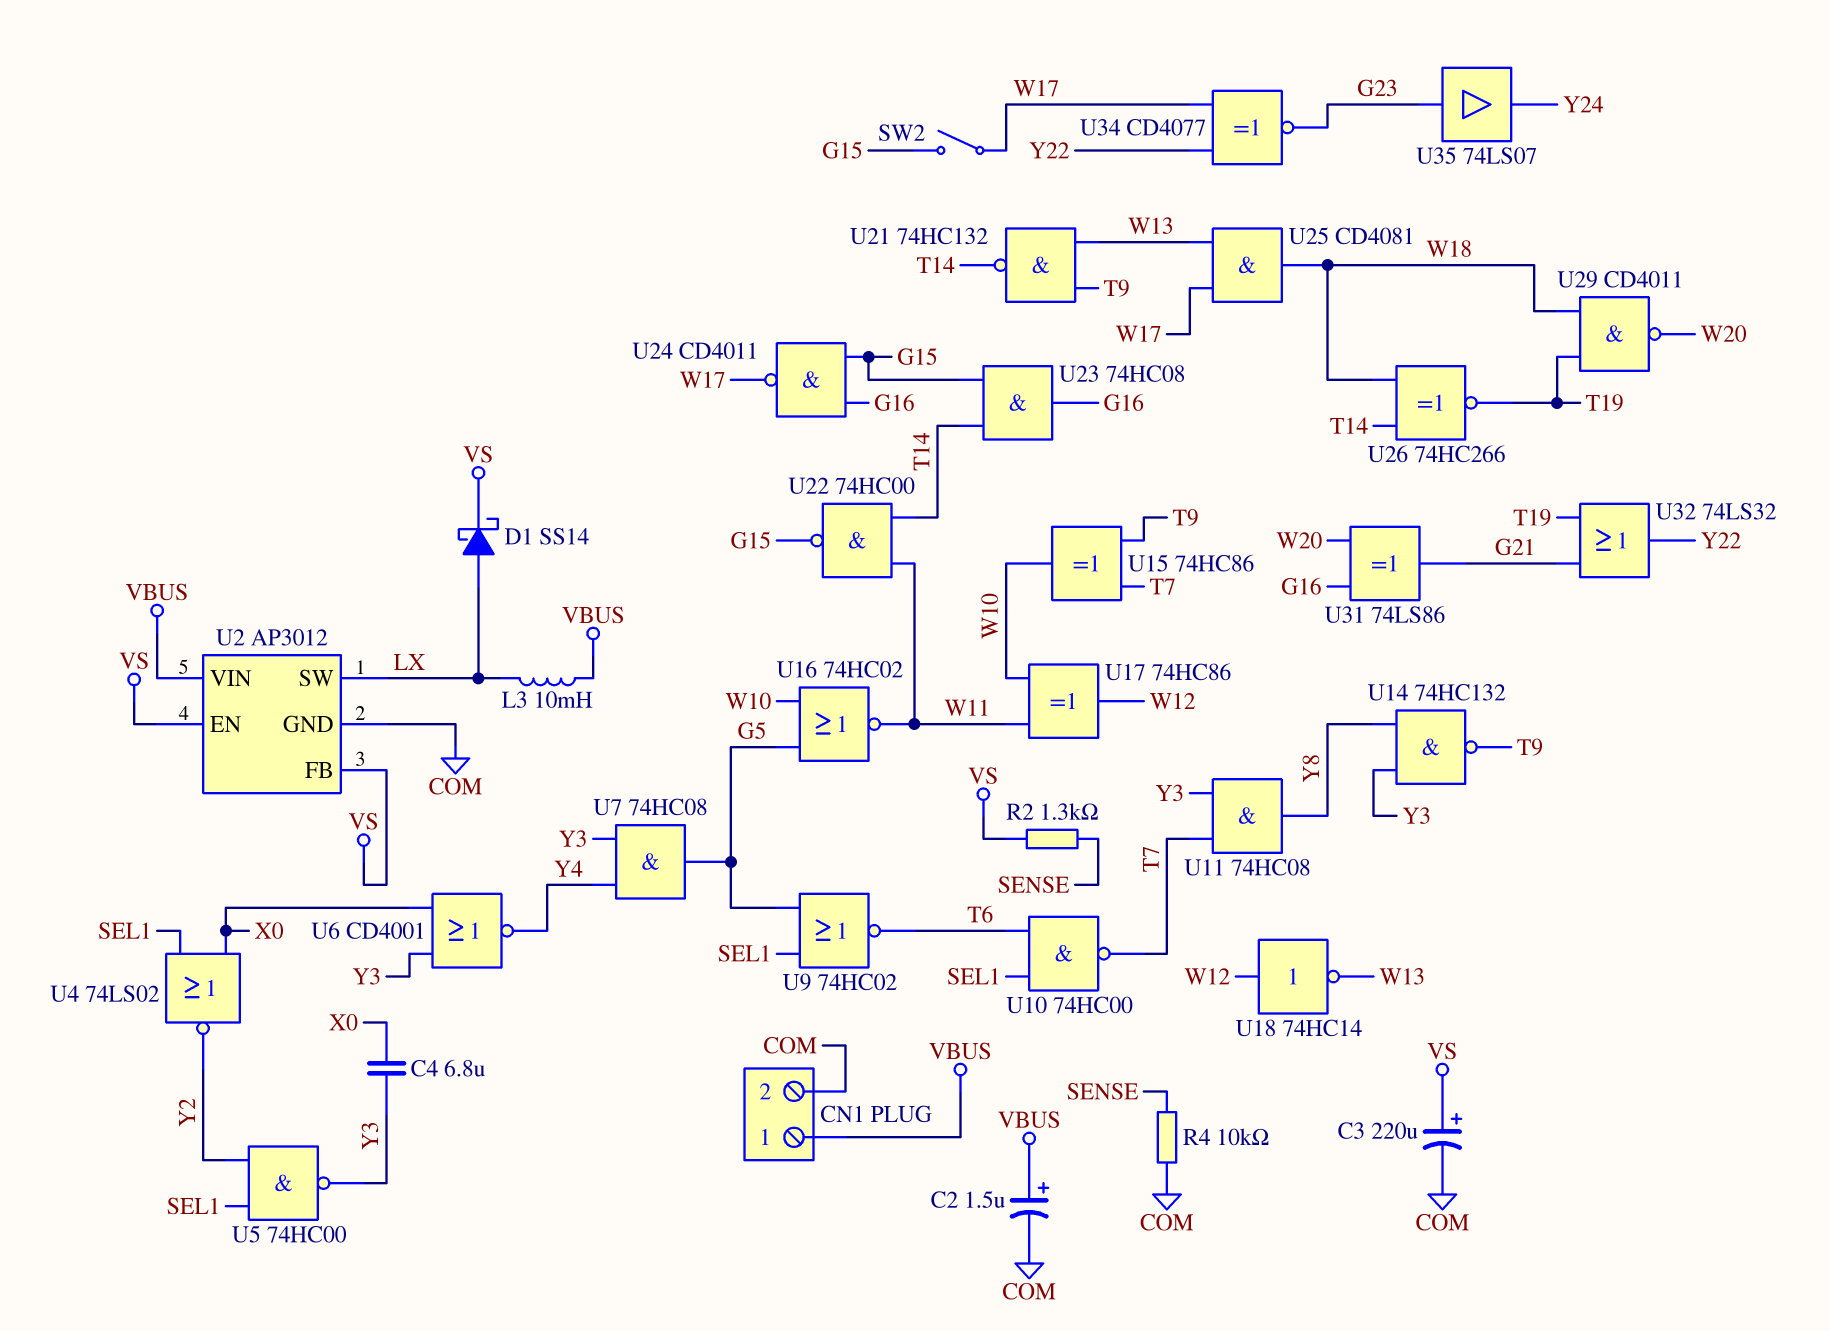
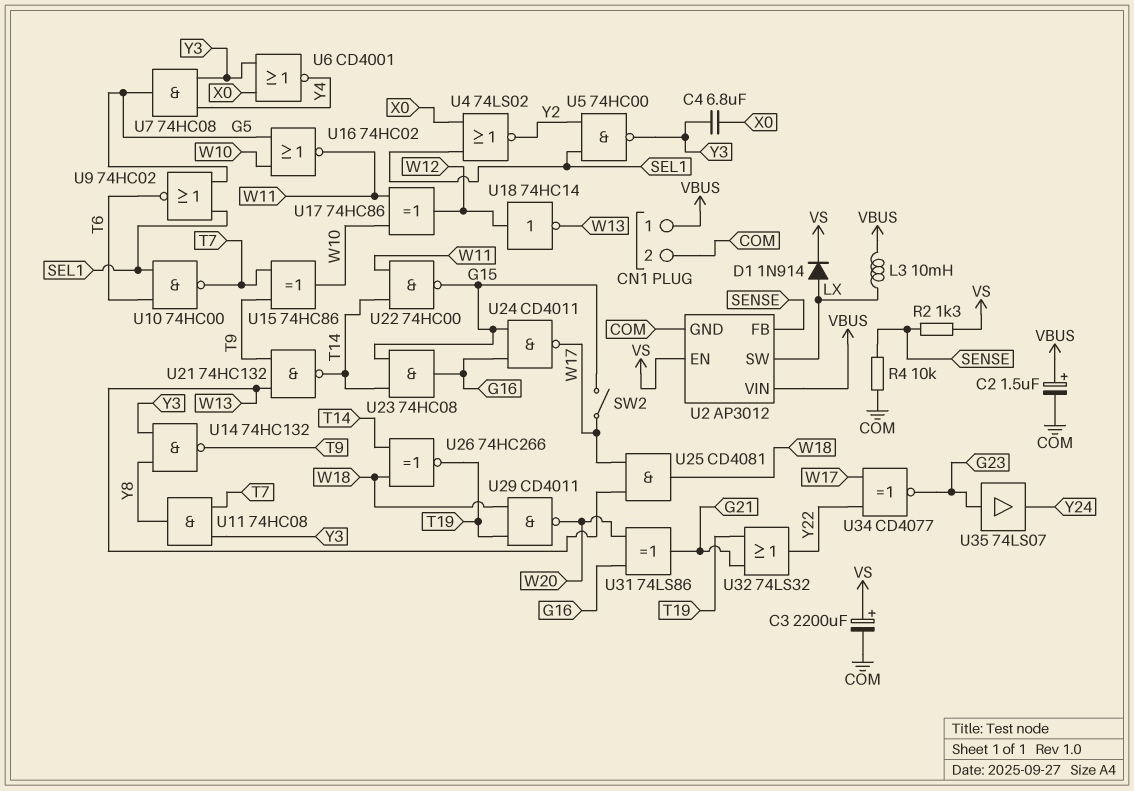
C3: 220uF (plus VS, minus COM) -> 2200uF (plus VS, minus COM)
D1: schottky SS14 (A LX, K VS) -> diode 1N914 (A LX, K VS)
U2 pin FB: VS -> SENSE

